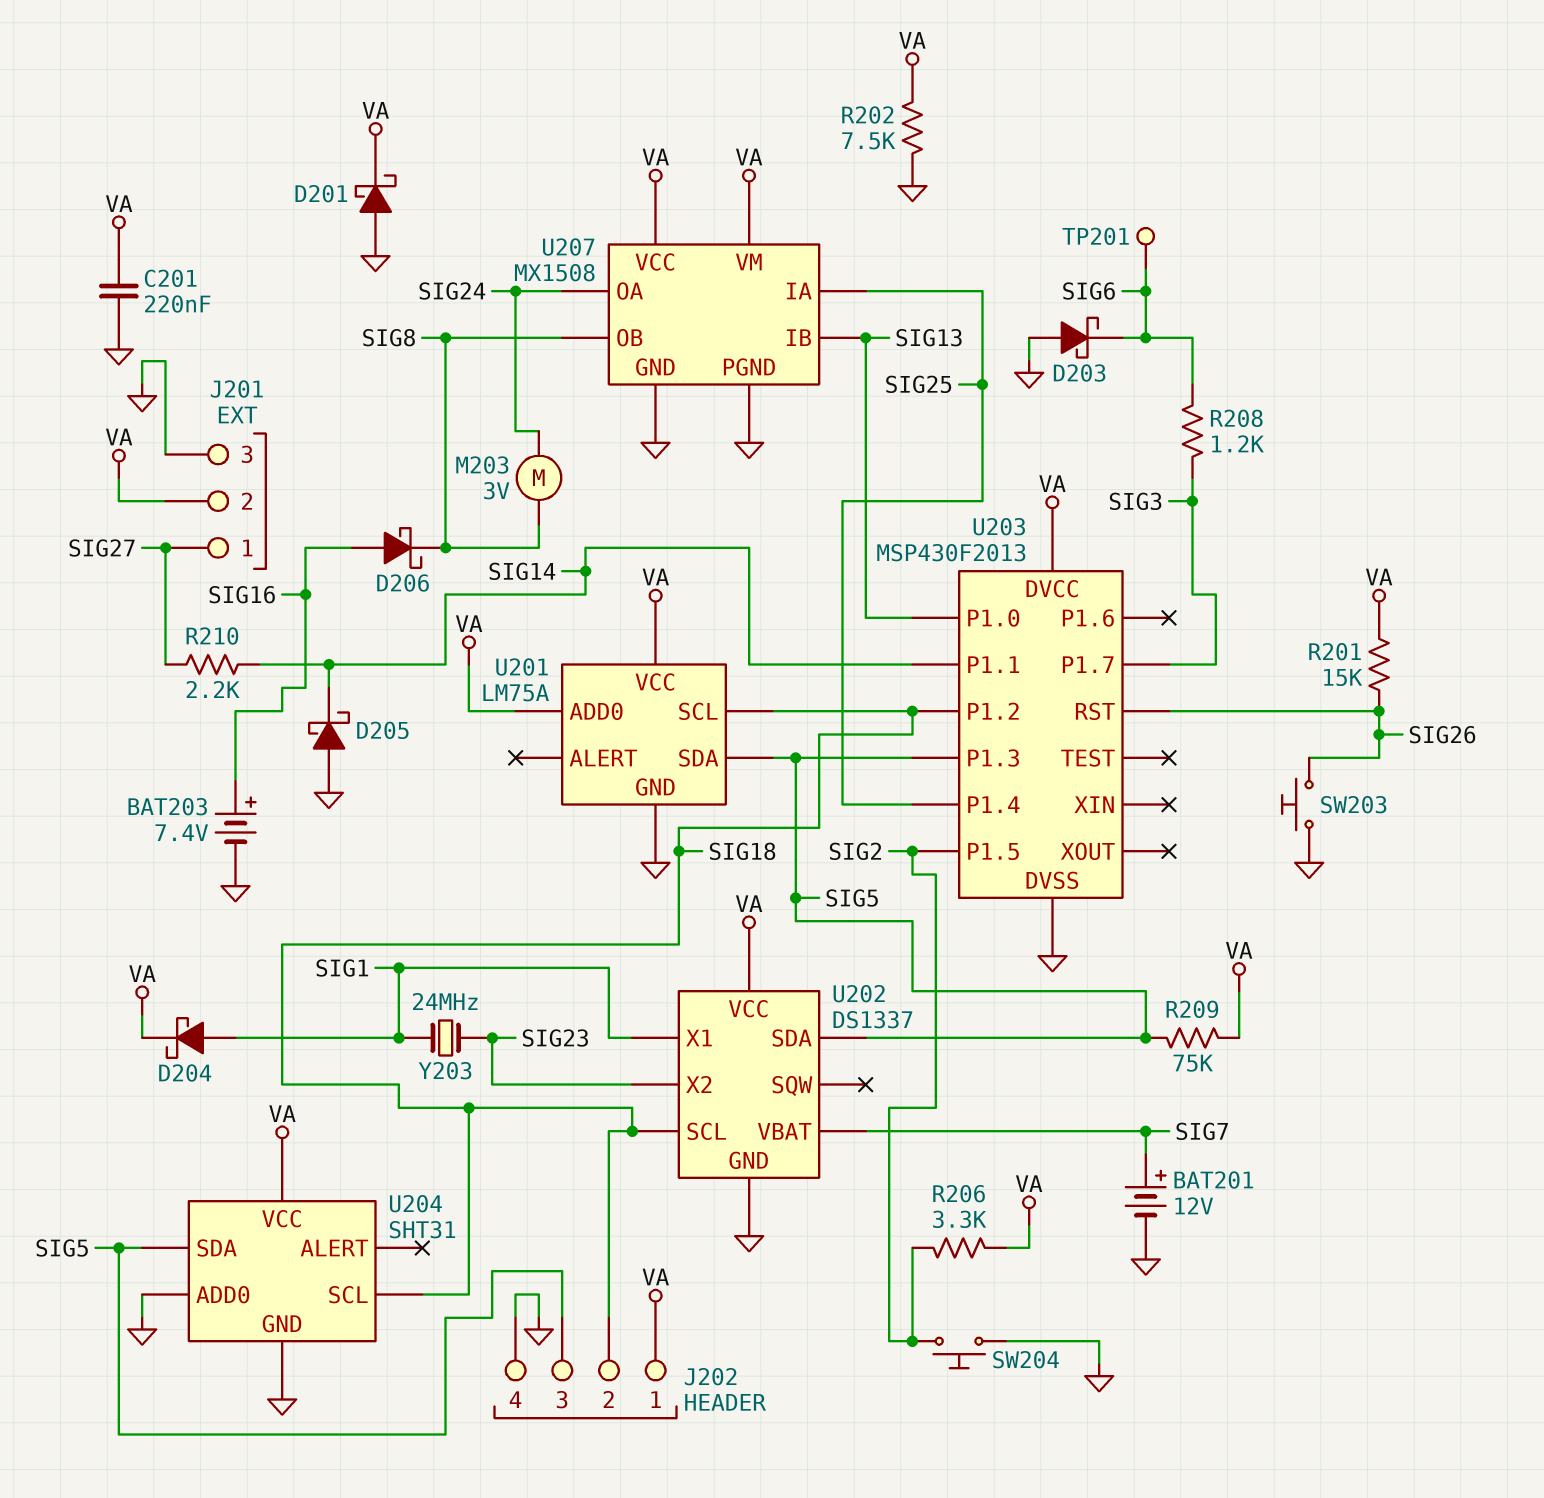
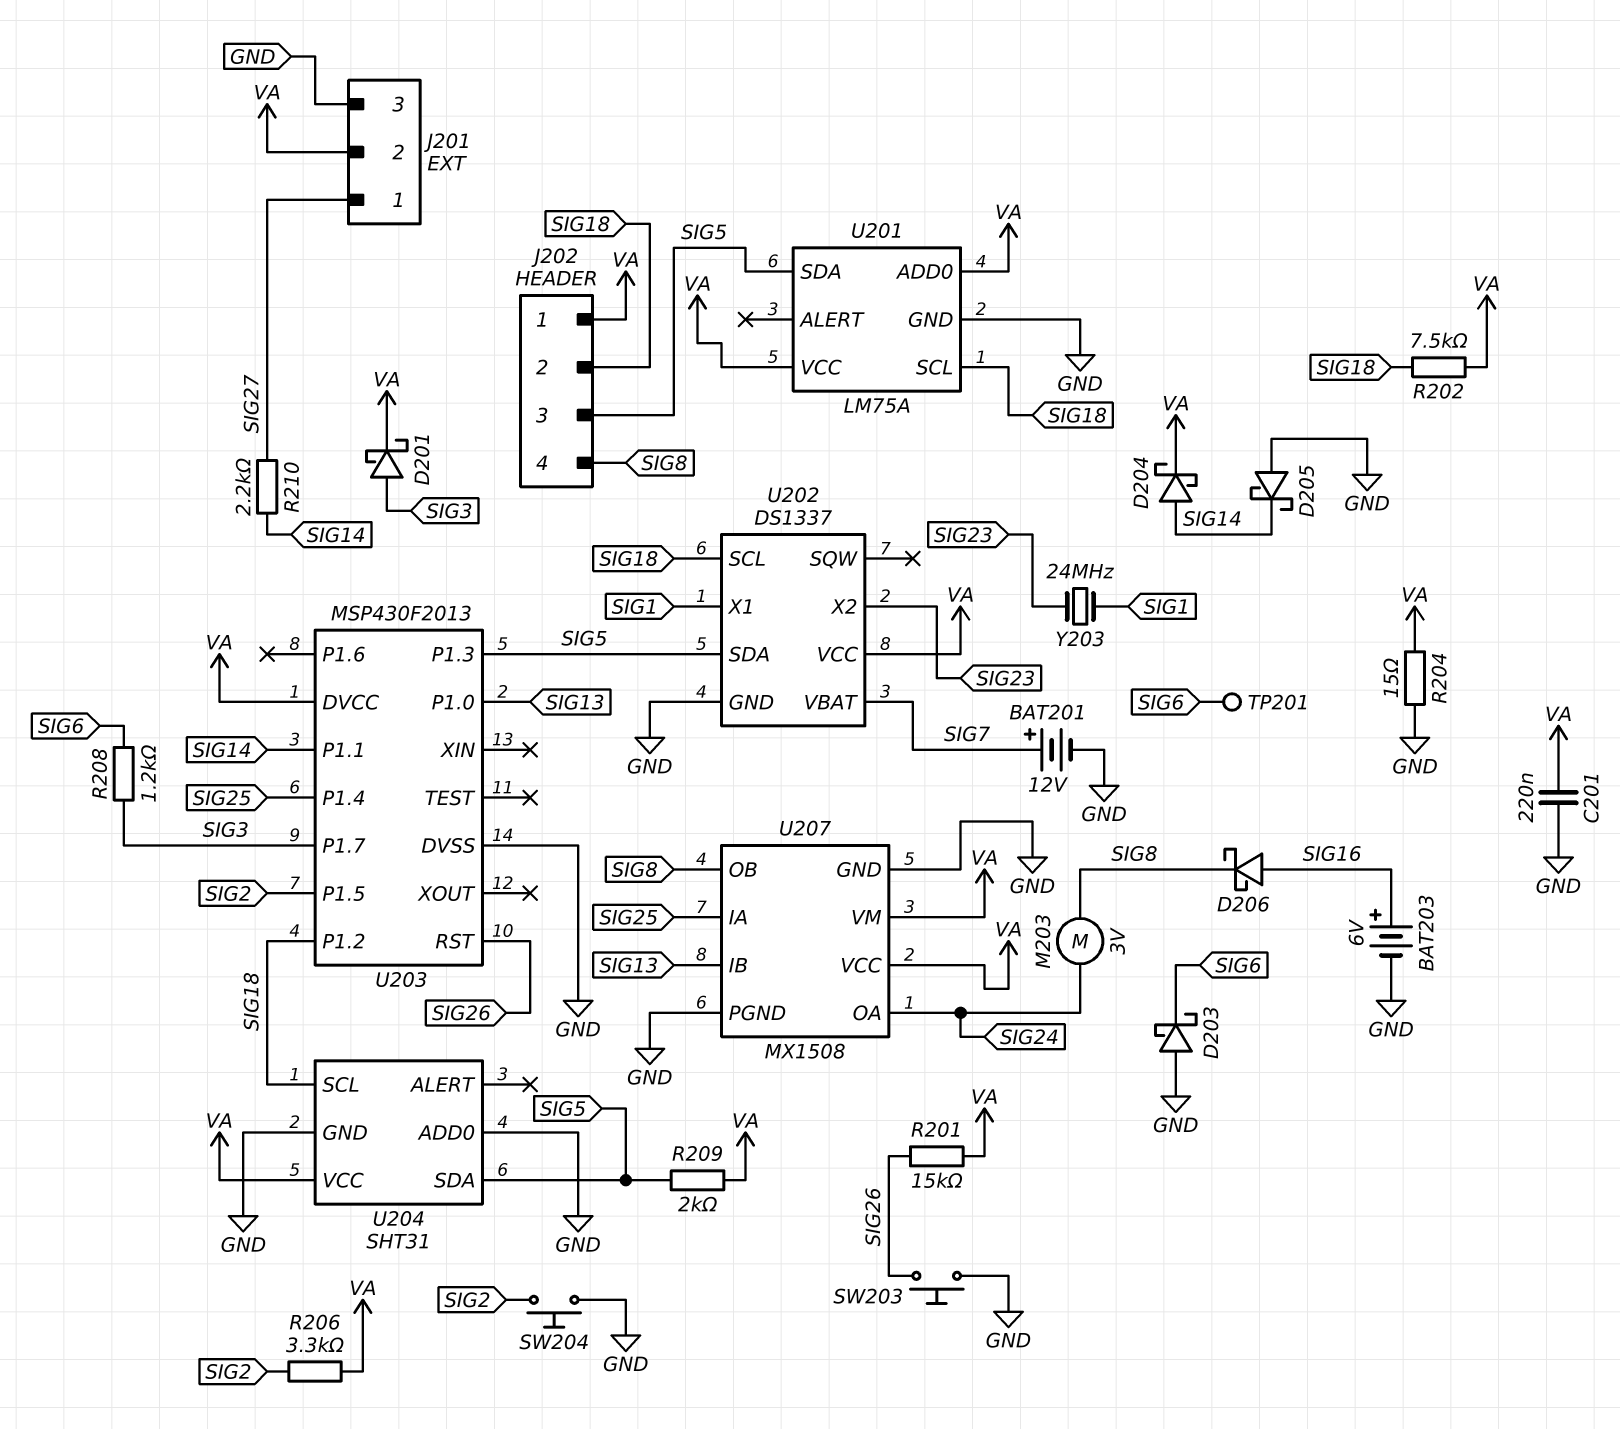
BAT203: 7.4V (plus SIG16, minus GND) -> 6V (plus SIG16, minus GND)
D201: schottky (A GND, K VA) -> schottky (A SIG3, K VA)
D204: schottky (A SIG1, K VA) -> schottky (A SIG14, K VA)
J202 pin 4: GND -> SIG8
R202: 7.5k (GND, VA) -> 7.5k (SIG18, VA)
R204: none -> 15 (GND, VA)
R209: 75k (SIG5, VA) -> 2k (SIG5, VA)

